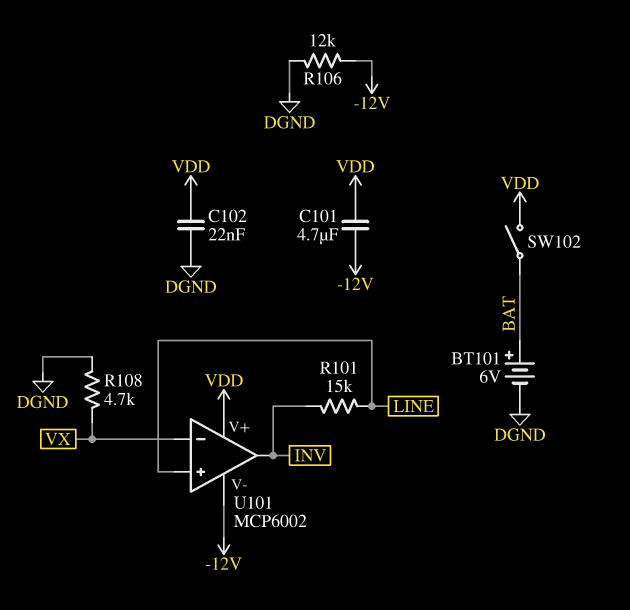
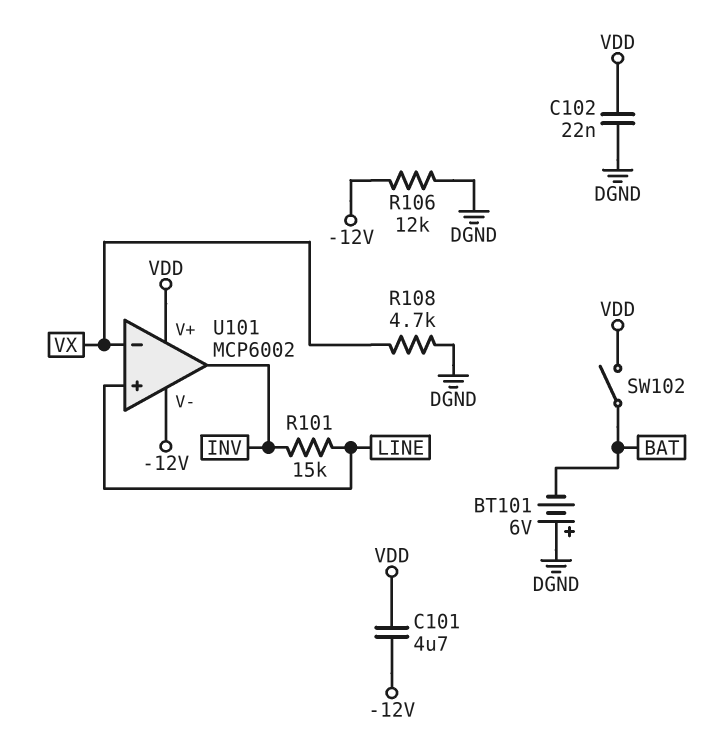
BT101: 6V (plus BAT, minus DGND) -> 6V (plus DGND, minus BAT)

